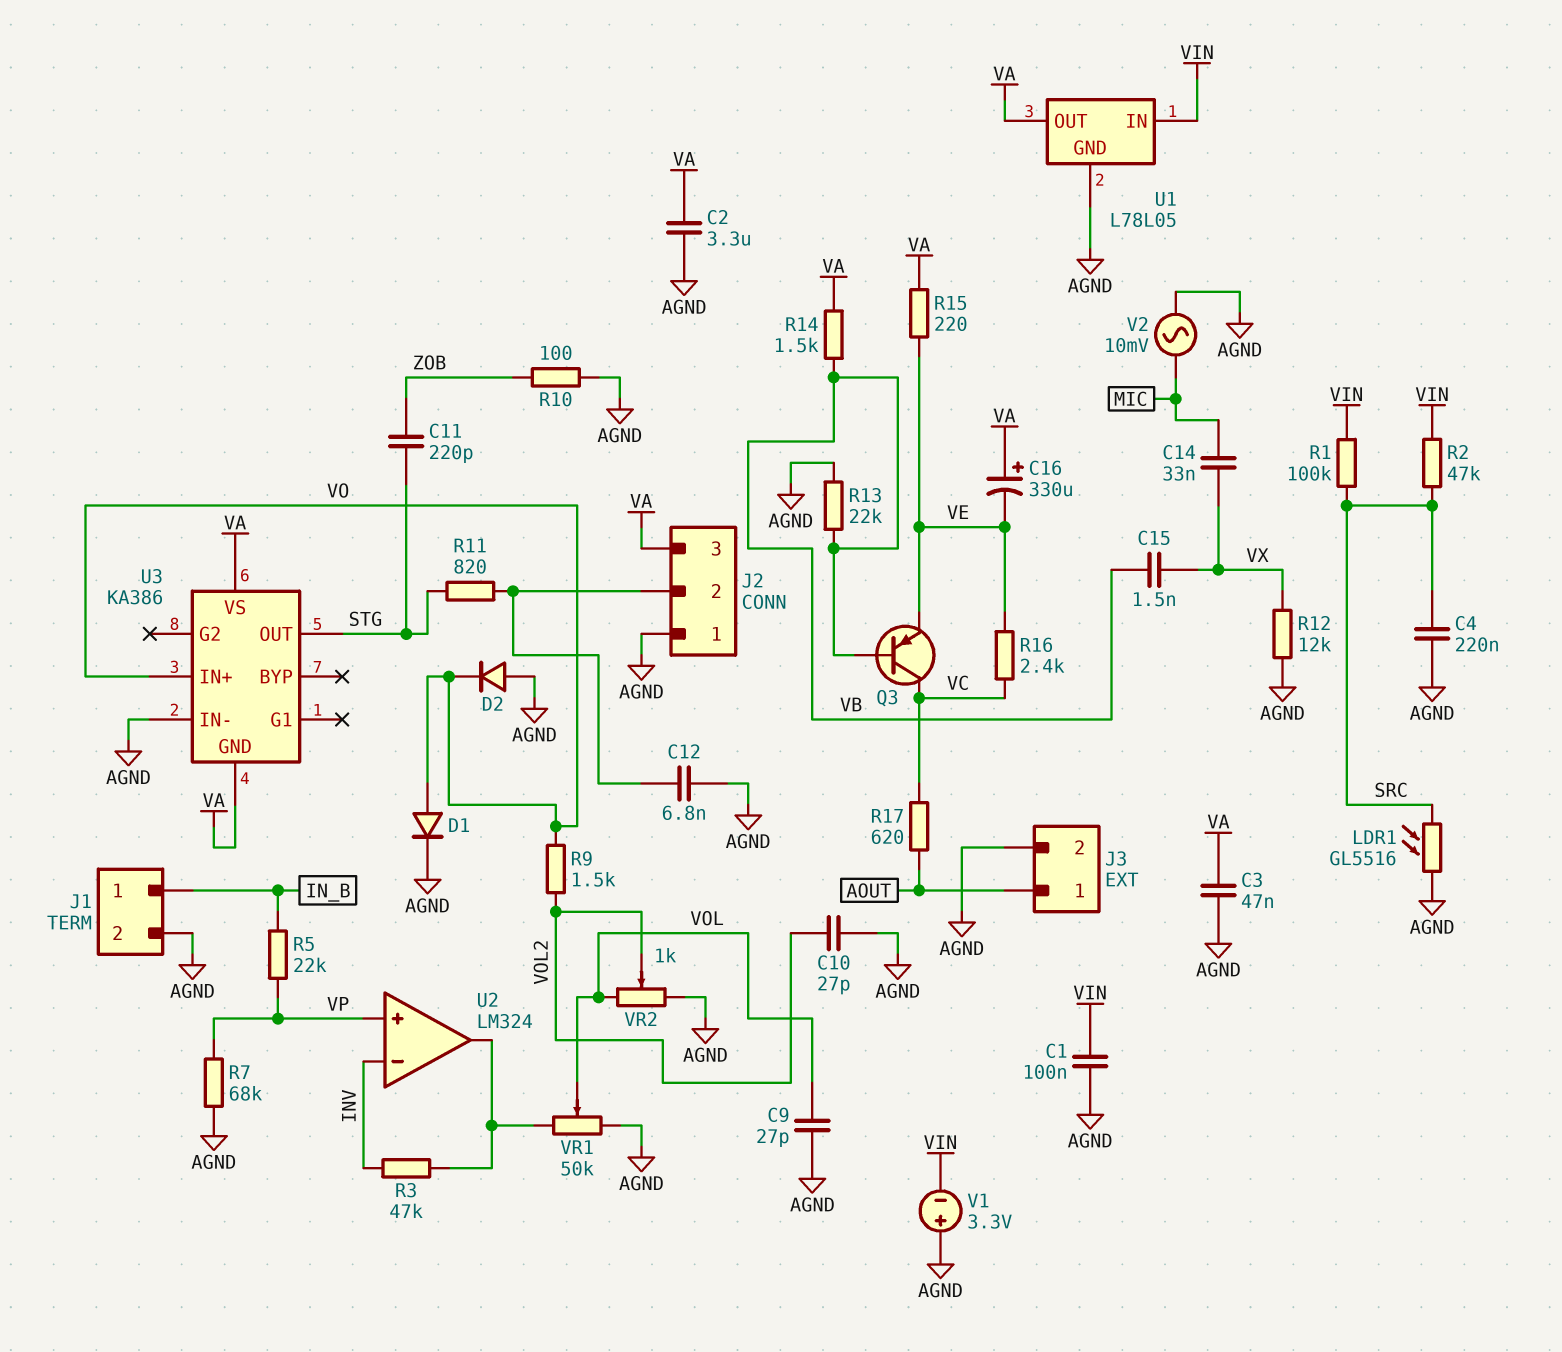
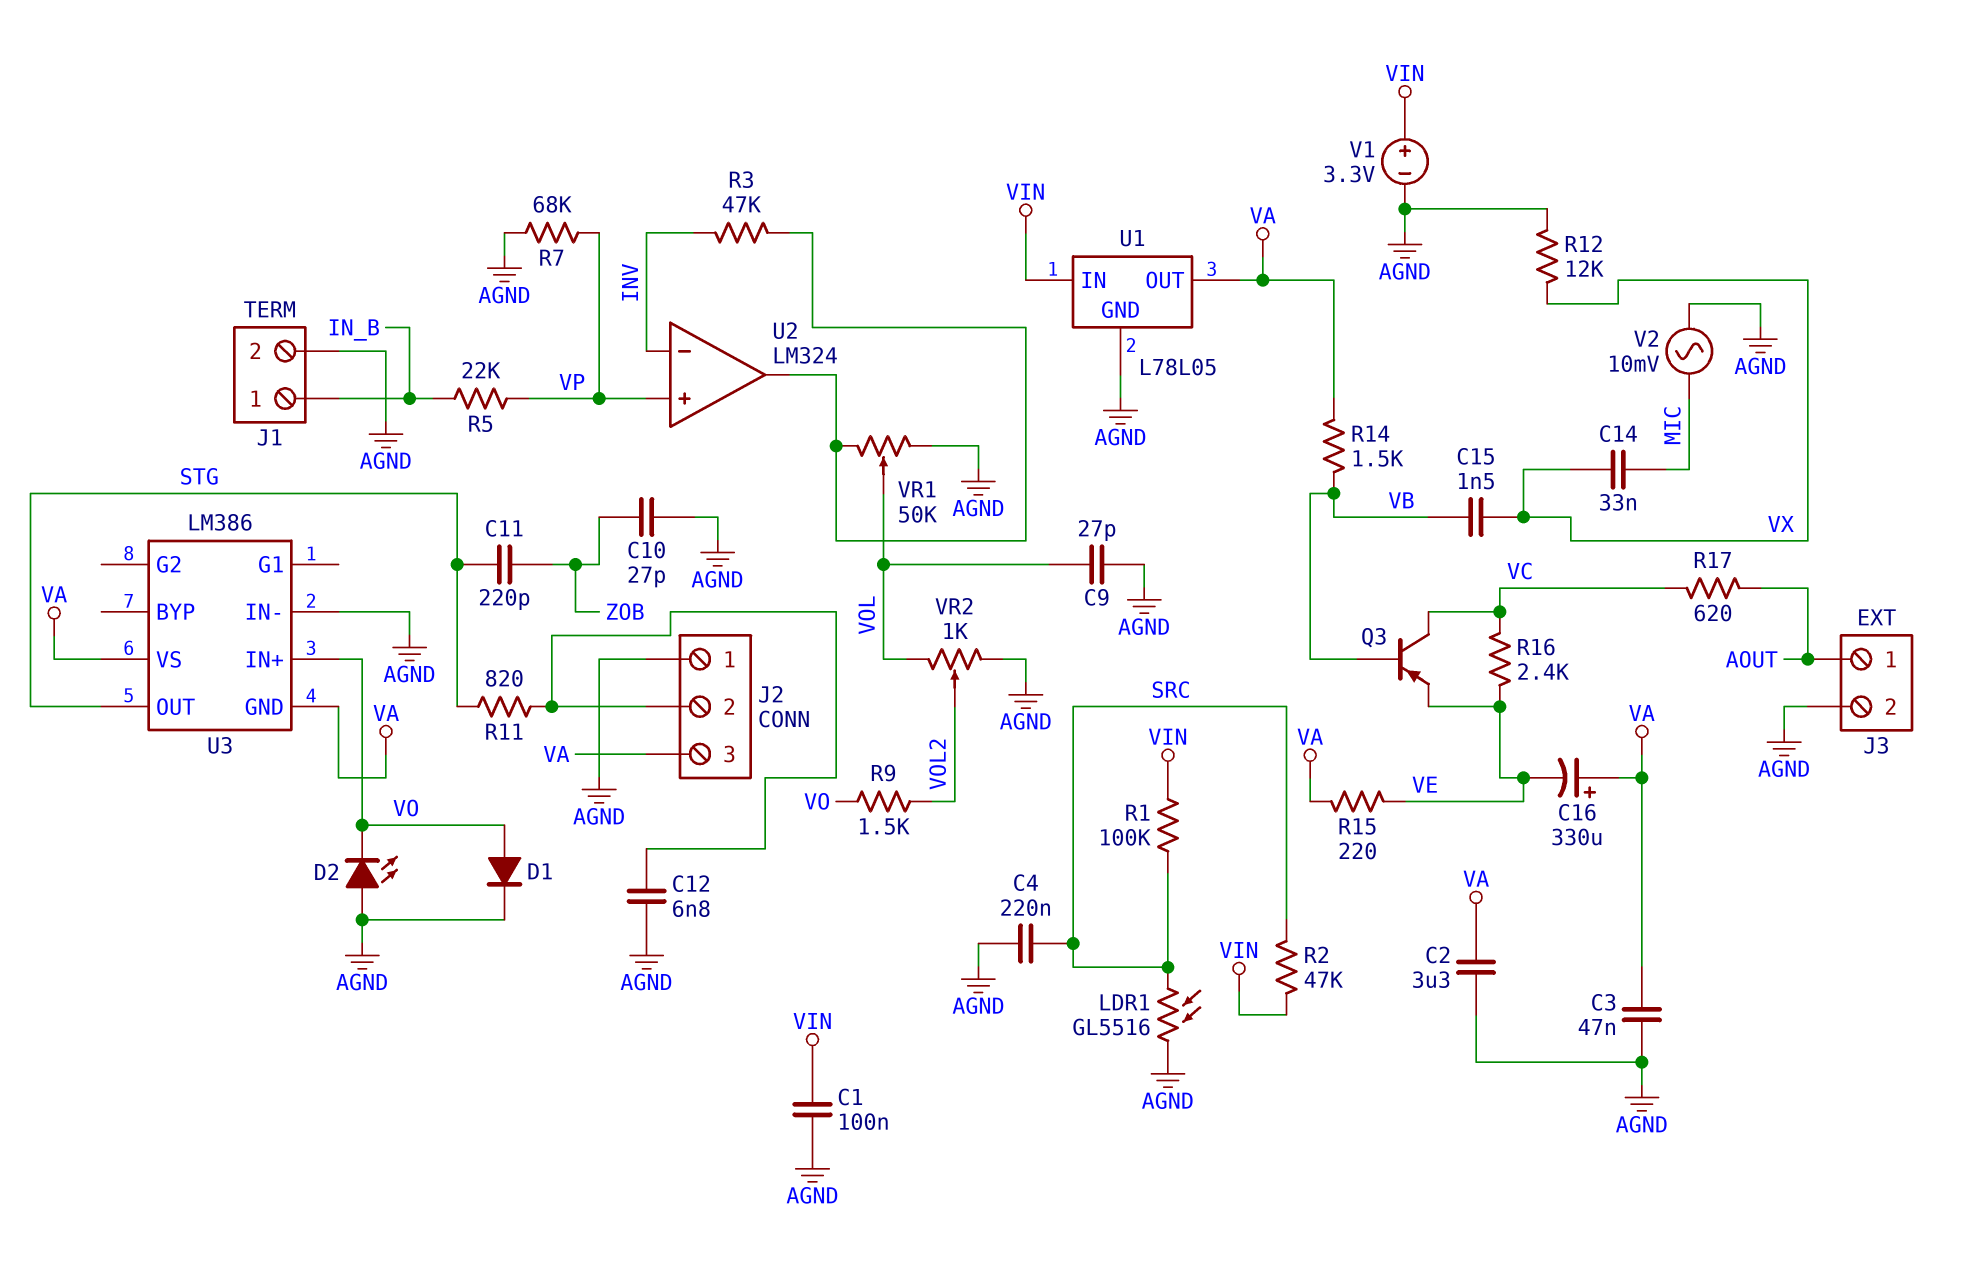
C10: 27pF (AGND, VOL2) -> 27pF (AGND, ZOB)
D2: diode (A AGND, K VO) -> LED (A AGND, K VO)
R10: 100 (AGND, ZOB) -> none
R13: 22k (AGND, VB) -> none
U3: KA386 -> LM386
V1: 3.3V (plus AGND, minus VIN) -> 3.3V (plus VIN, minus AGND)

